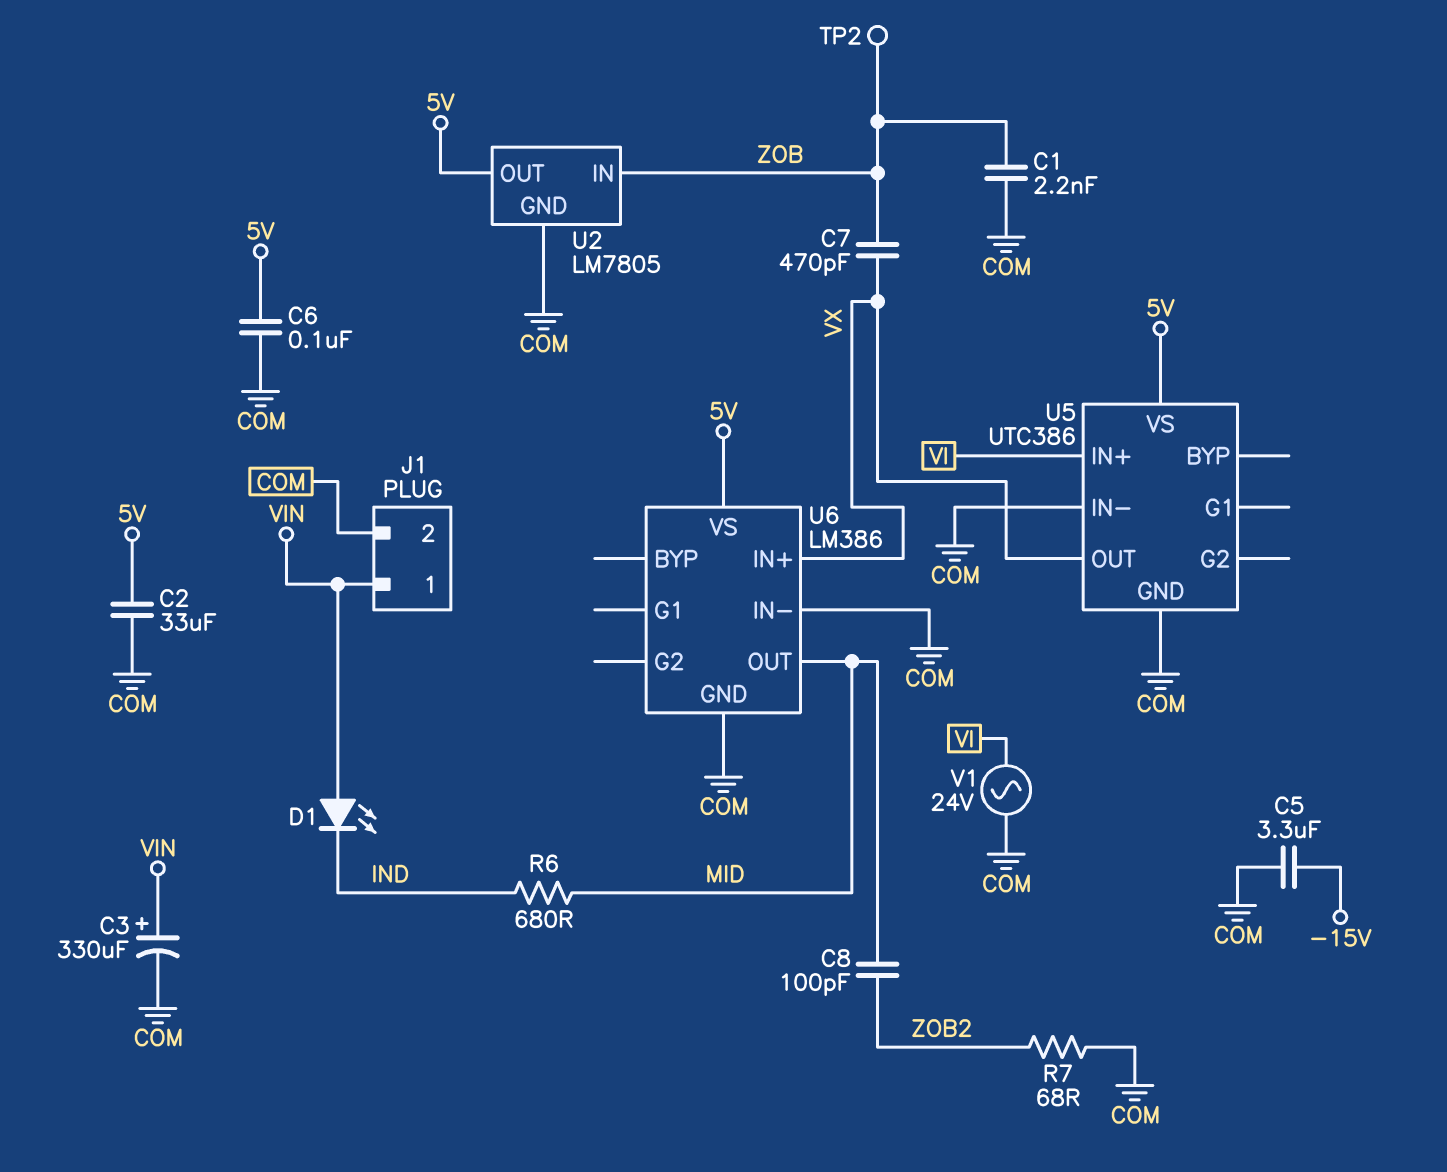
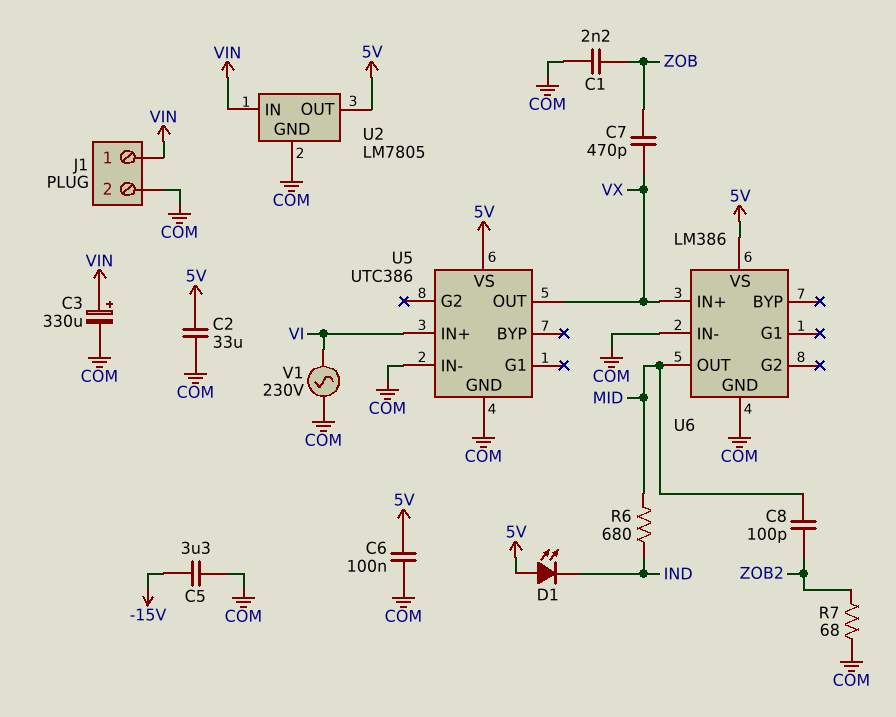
D1: LED (A VIN, K IND) -> LED (A 5V, K IND)
TP2: test point (ZOB) -> none
U2 pin IN: ZOB -> VIN
V1: AC 24V (COM, VI) -> AC 230V (COM, VI)

